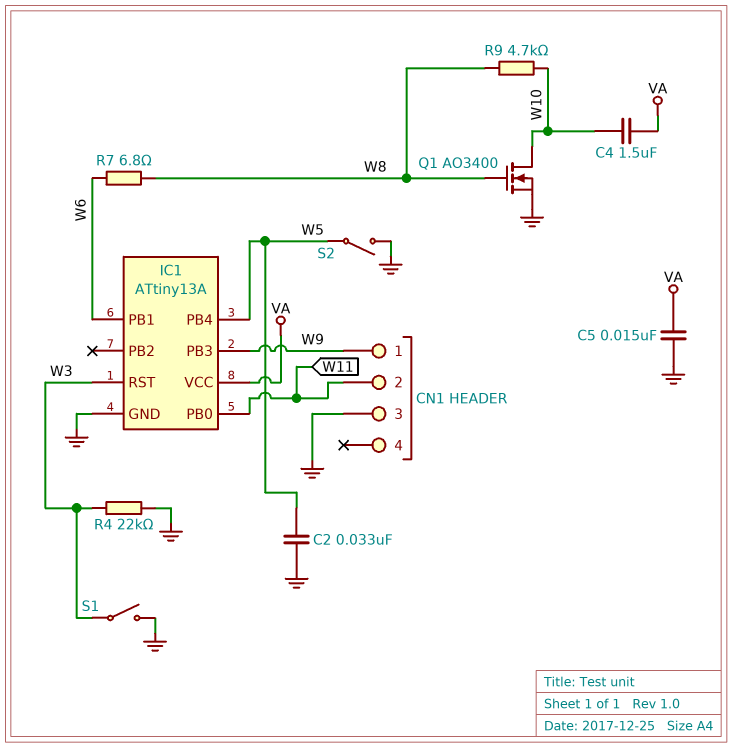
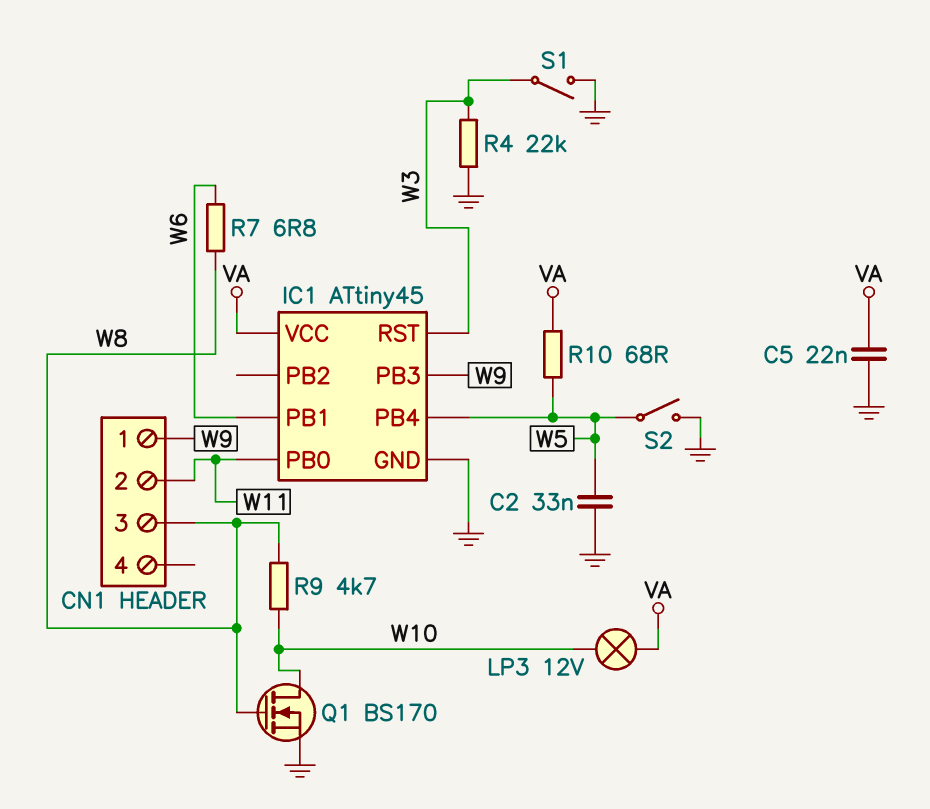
C4: 1.5uF (VA, W10) -> none
C5: 15nF (GND, VA) -> 22nF (GND, VA)
CN1 pin 3: GND -> W8
IC1: ATtiny13A -> ATtiny45
LP3: none -> lamp 12V (VA, W10)
Q1: NMOS AO3400 (G W8, D W10, S GND) -> NMOS BS170 (G W8, D W10, S GND)
R10: none -> 68 (VA, W5)

